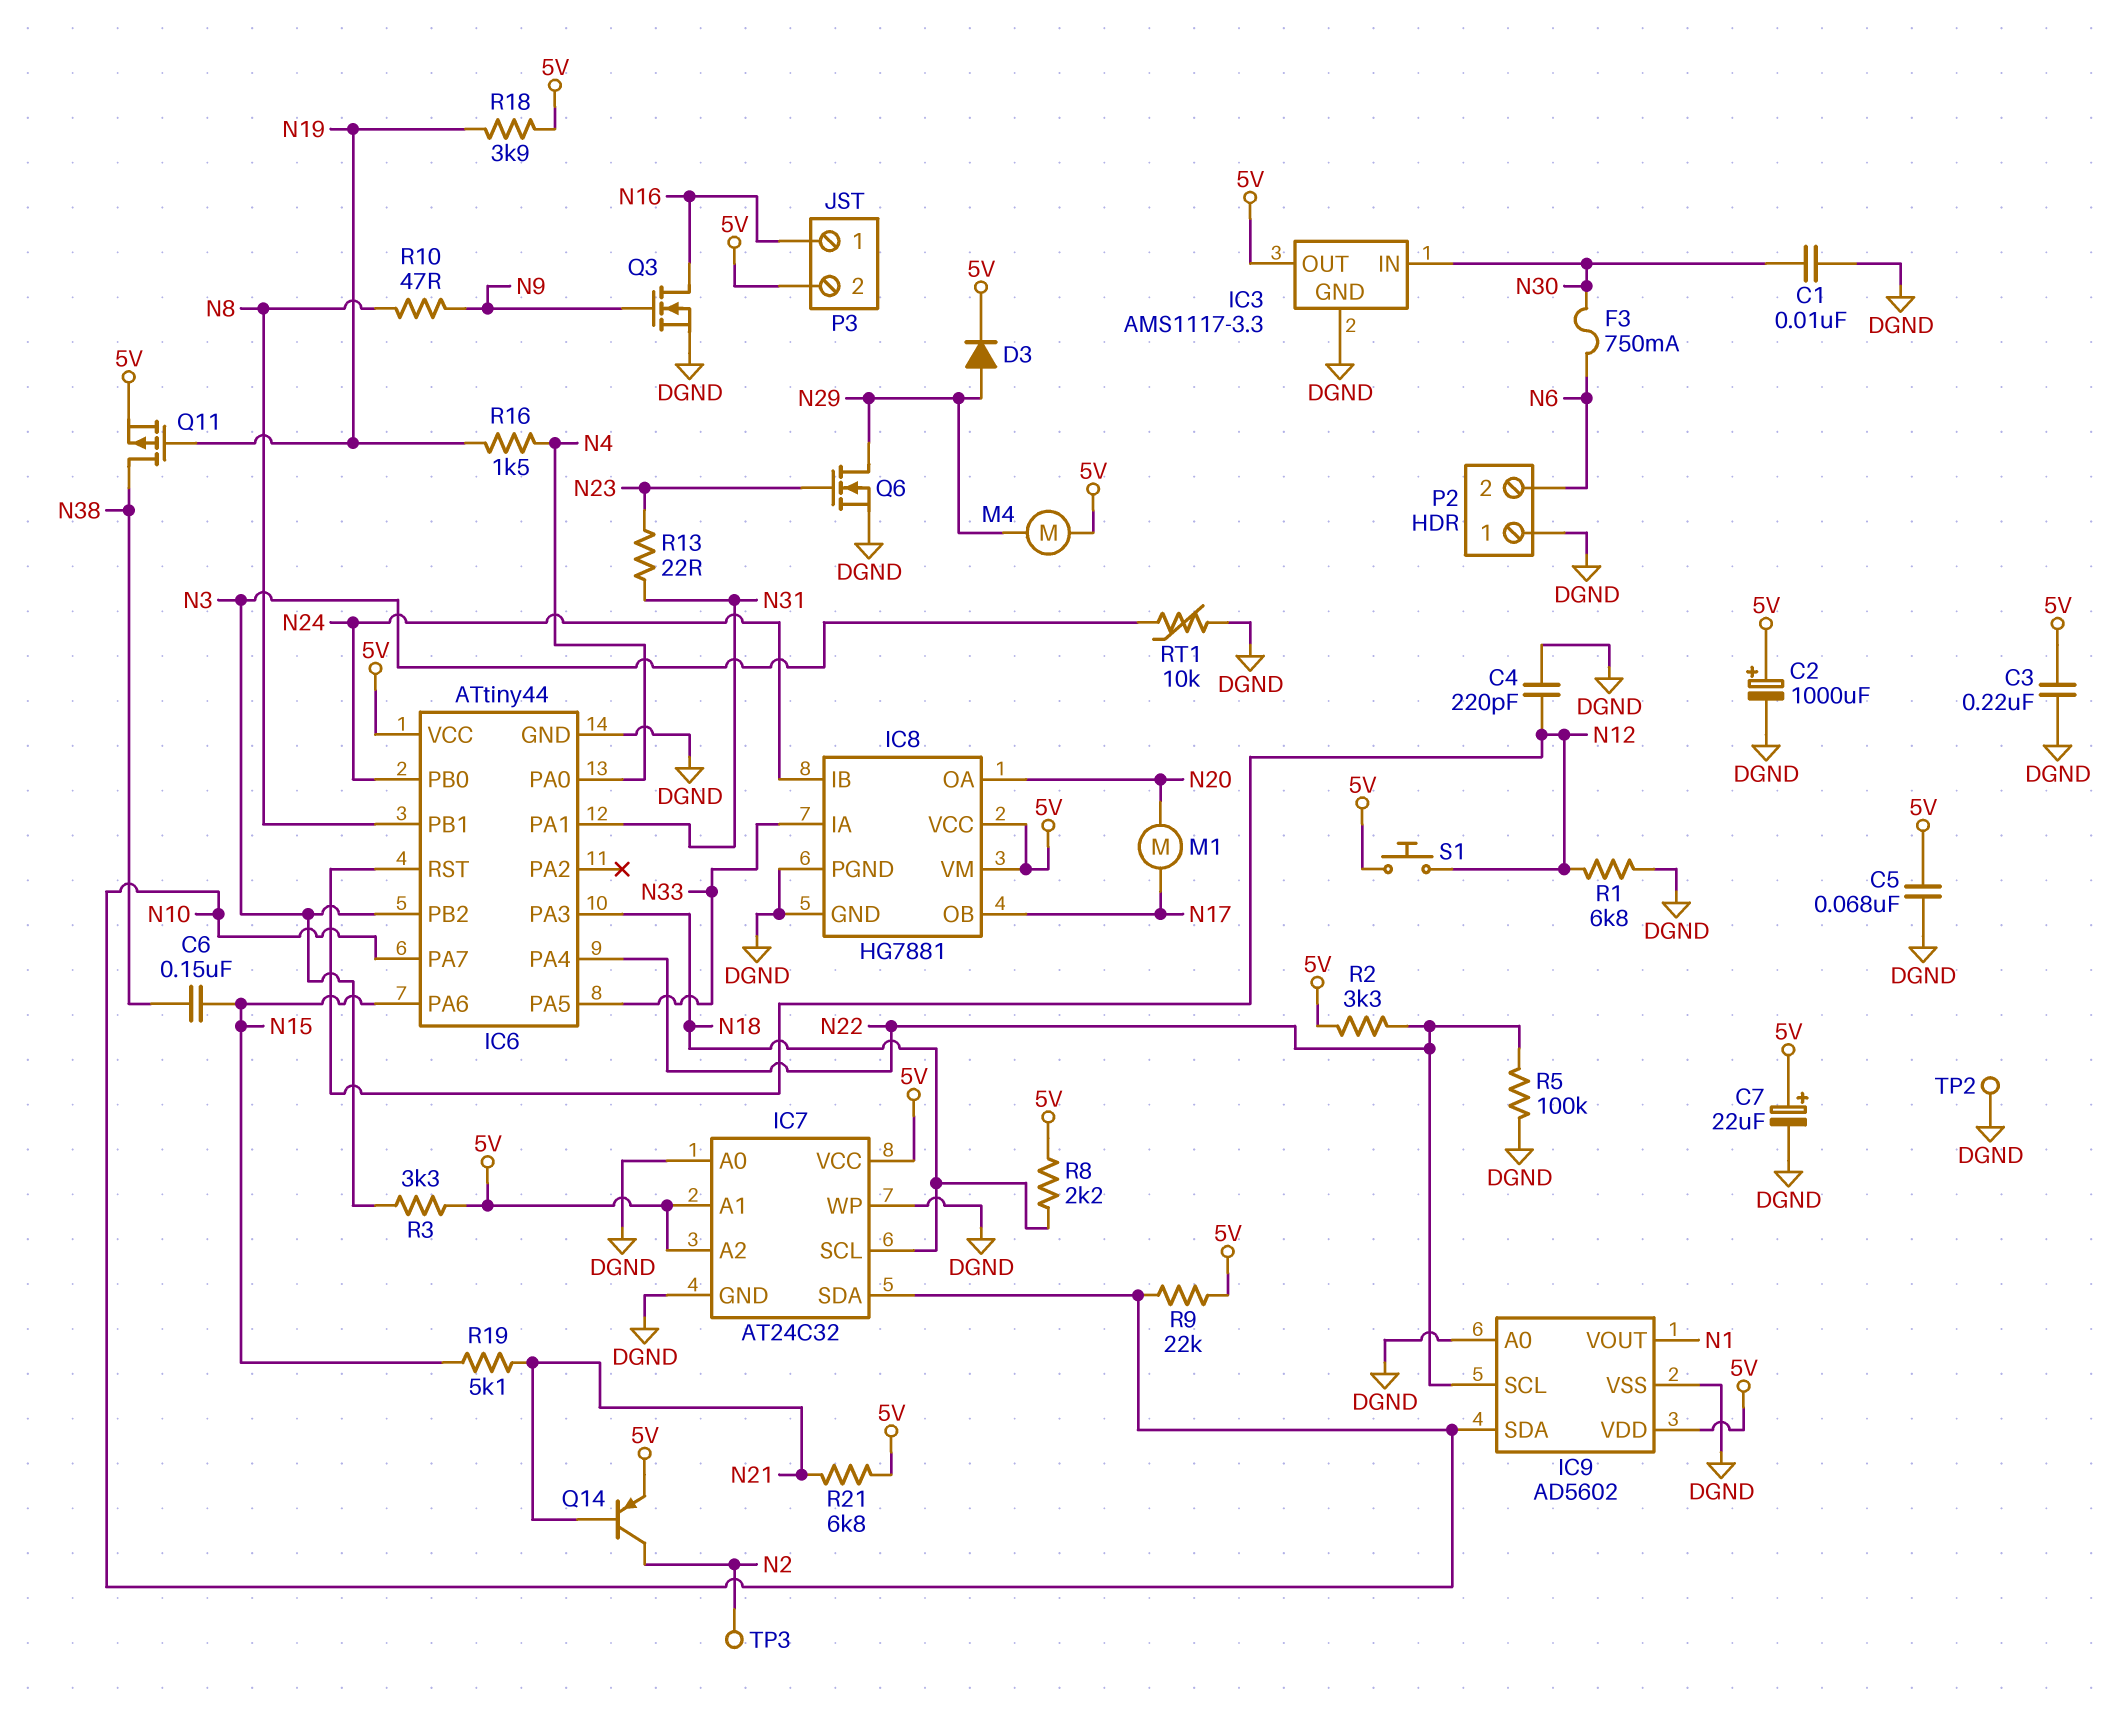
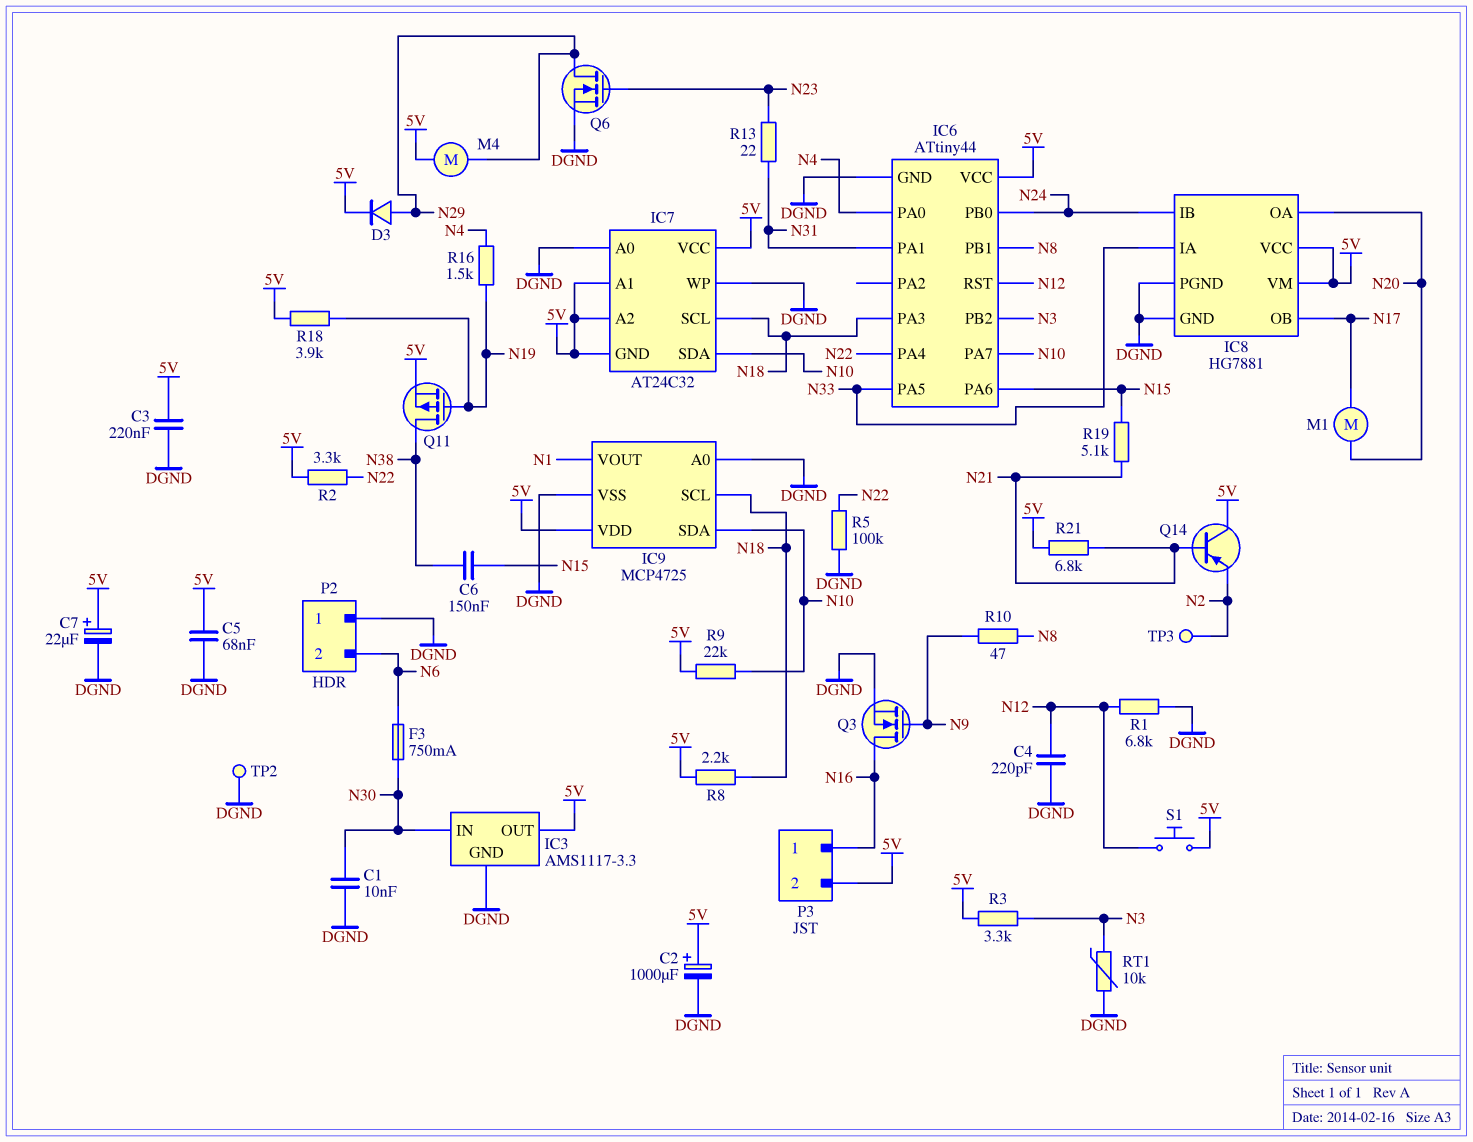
IC7 pin GND: DGND -> 5V
IC9: AD5602 -> MCP4725
IC9 pin SCL: N22 -> N18
Q14: PNP (B N21, C N2, E 5V) -> PNP (B N21, C 5V, E N2)

